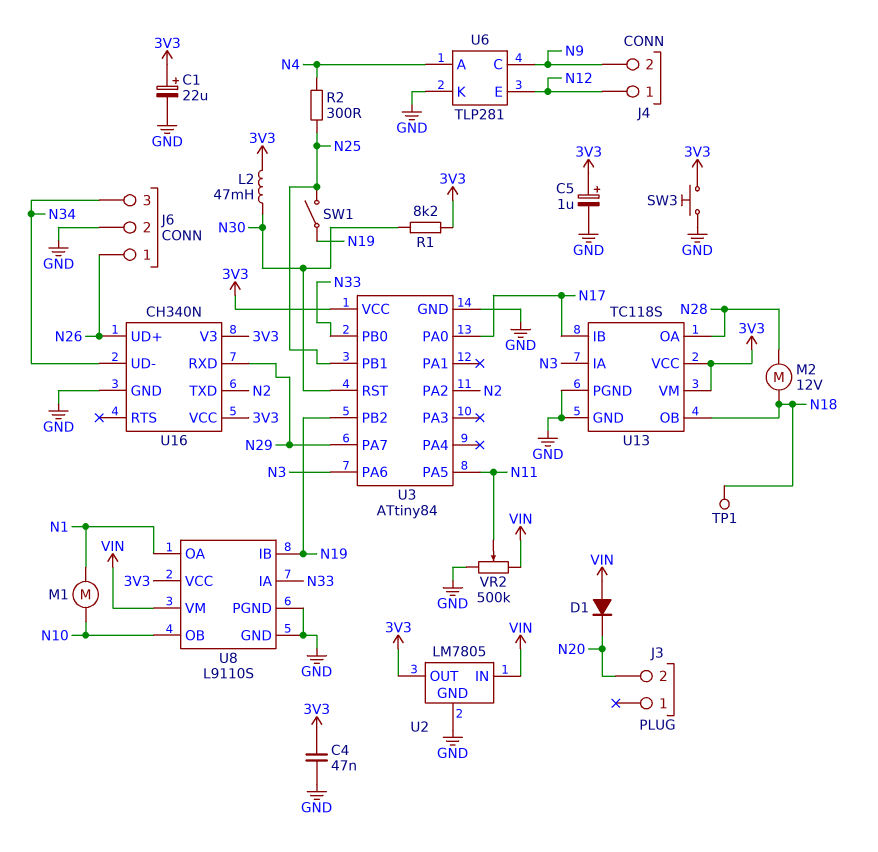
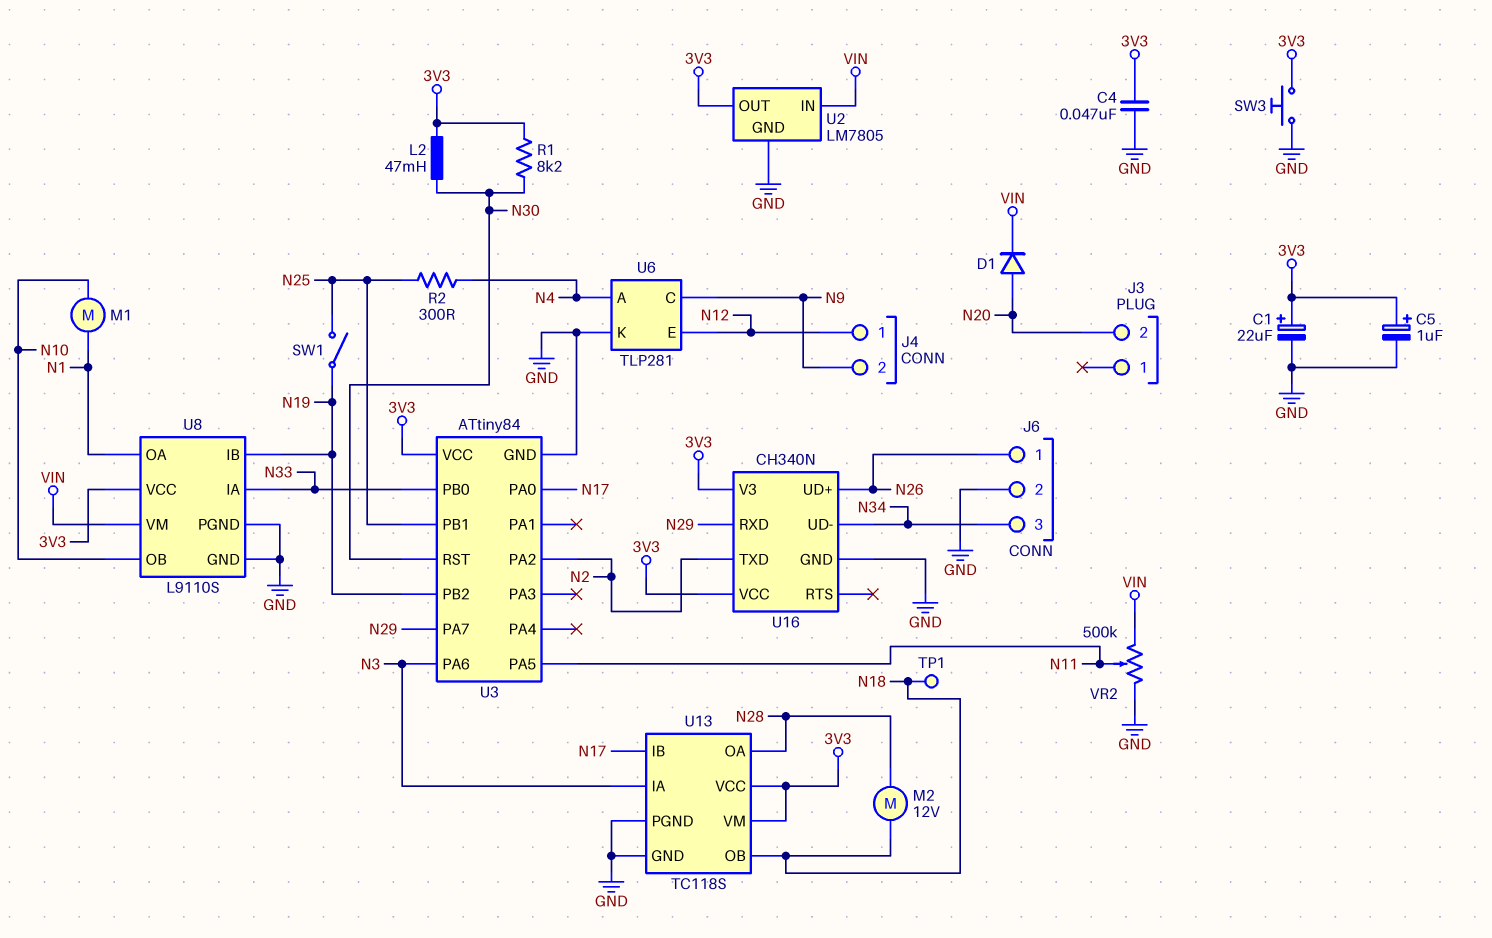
D1: diode (A VIN, K N20) -> diode (A N20, K VIN)

